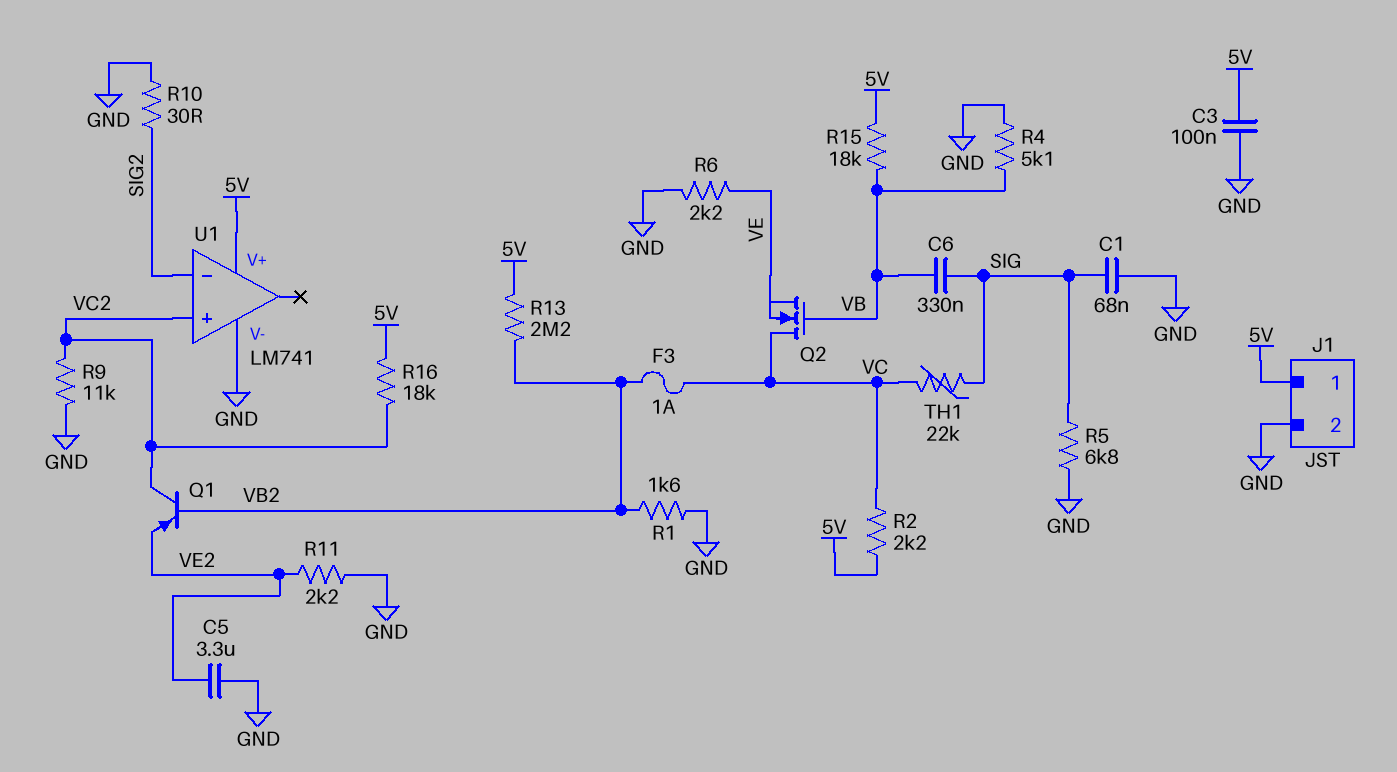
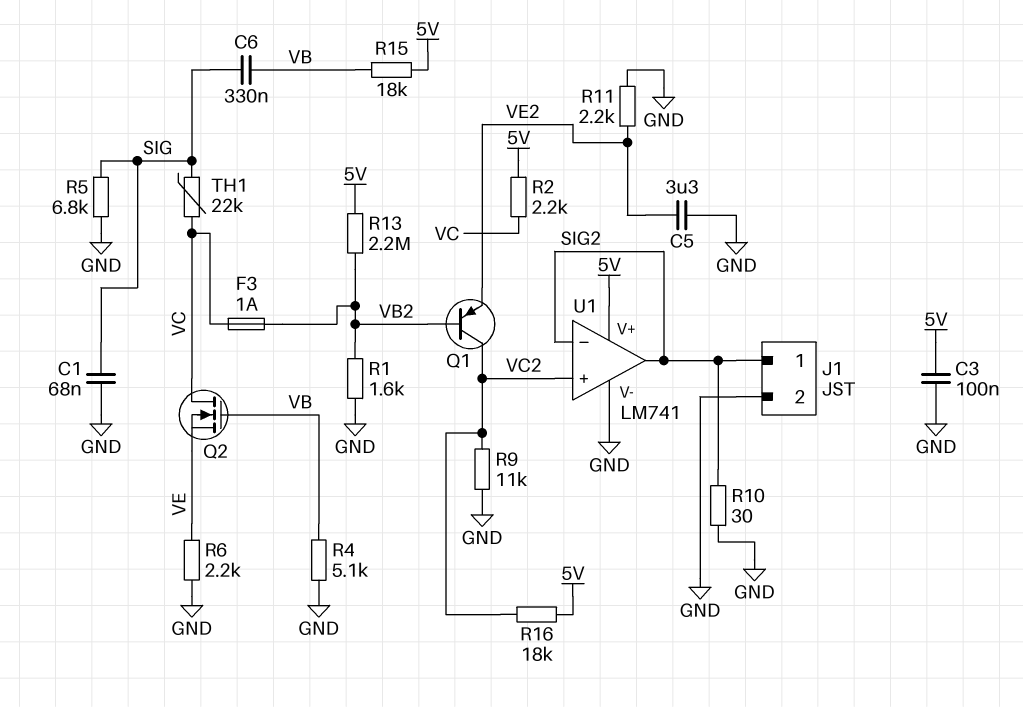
J1 pin 1: 5V -> SIG2
U1 pin out: none -> SIG2

